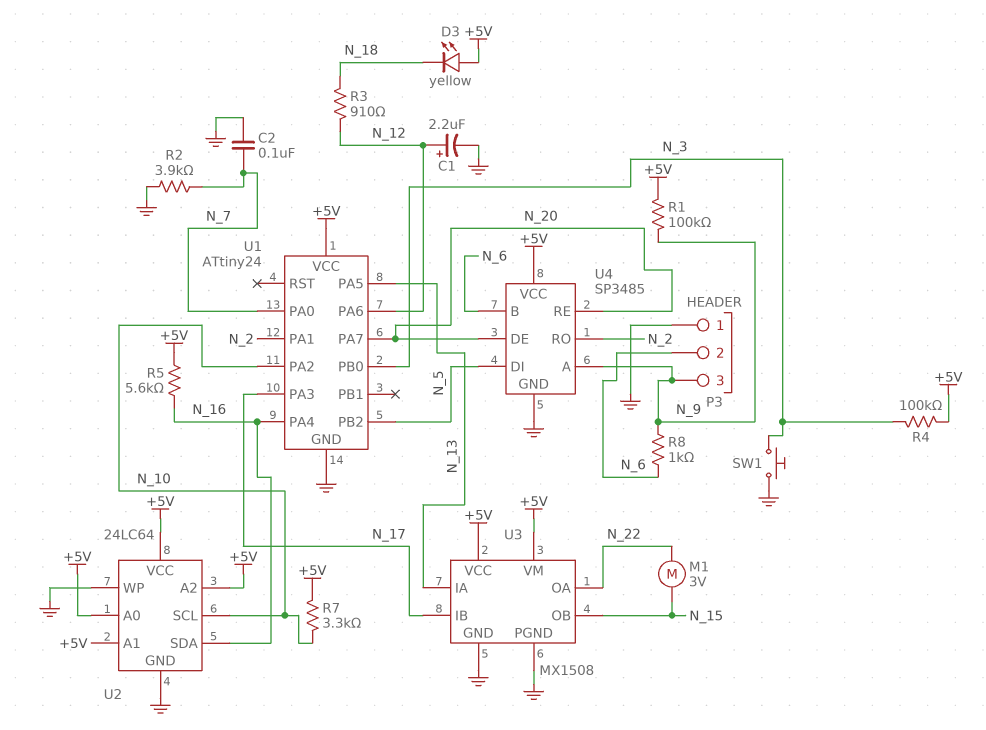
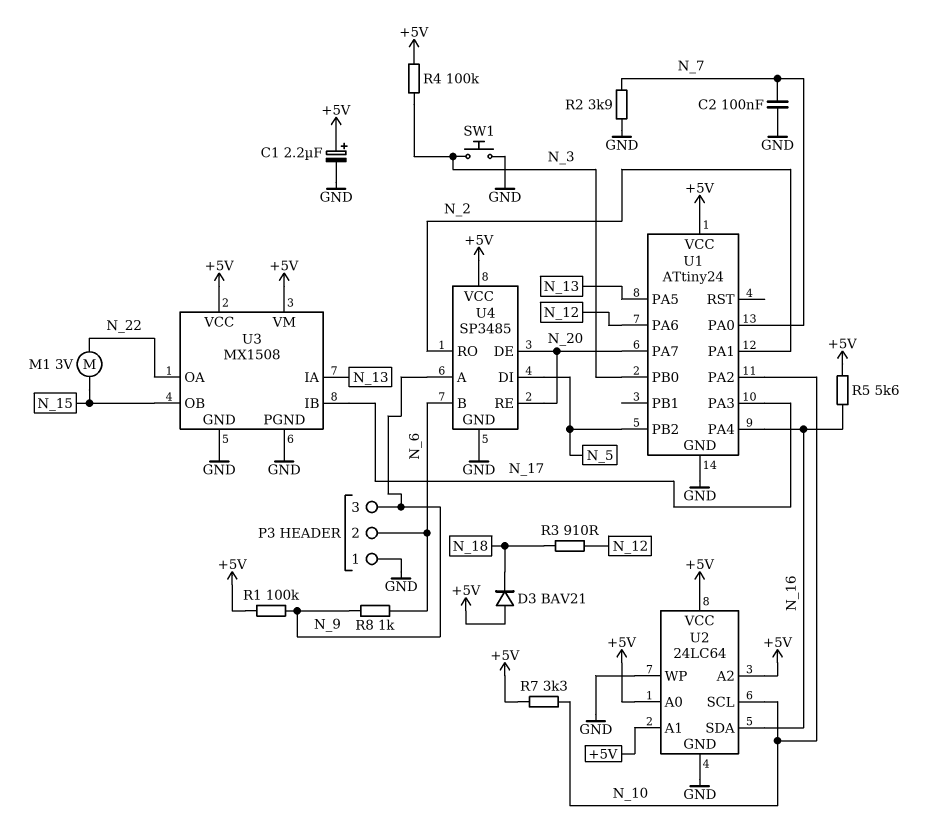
C1: 2.2uF (plus N_12, minus GND) -> 2.2uF (plus +5V, minus GND)
D3: LED yellow (A +5V, K N_18) -> diode BAV21 (A +5V, K N_18)

